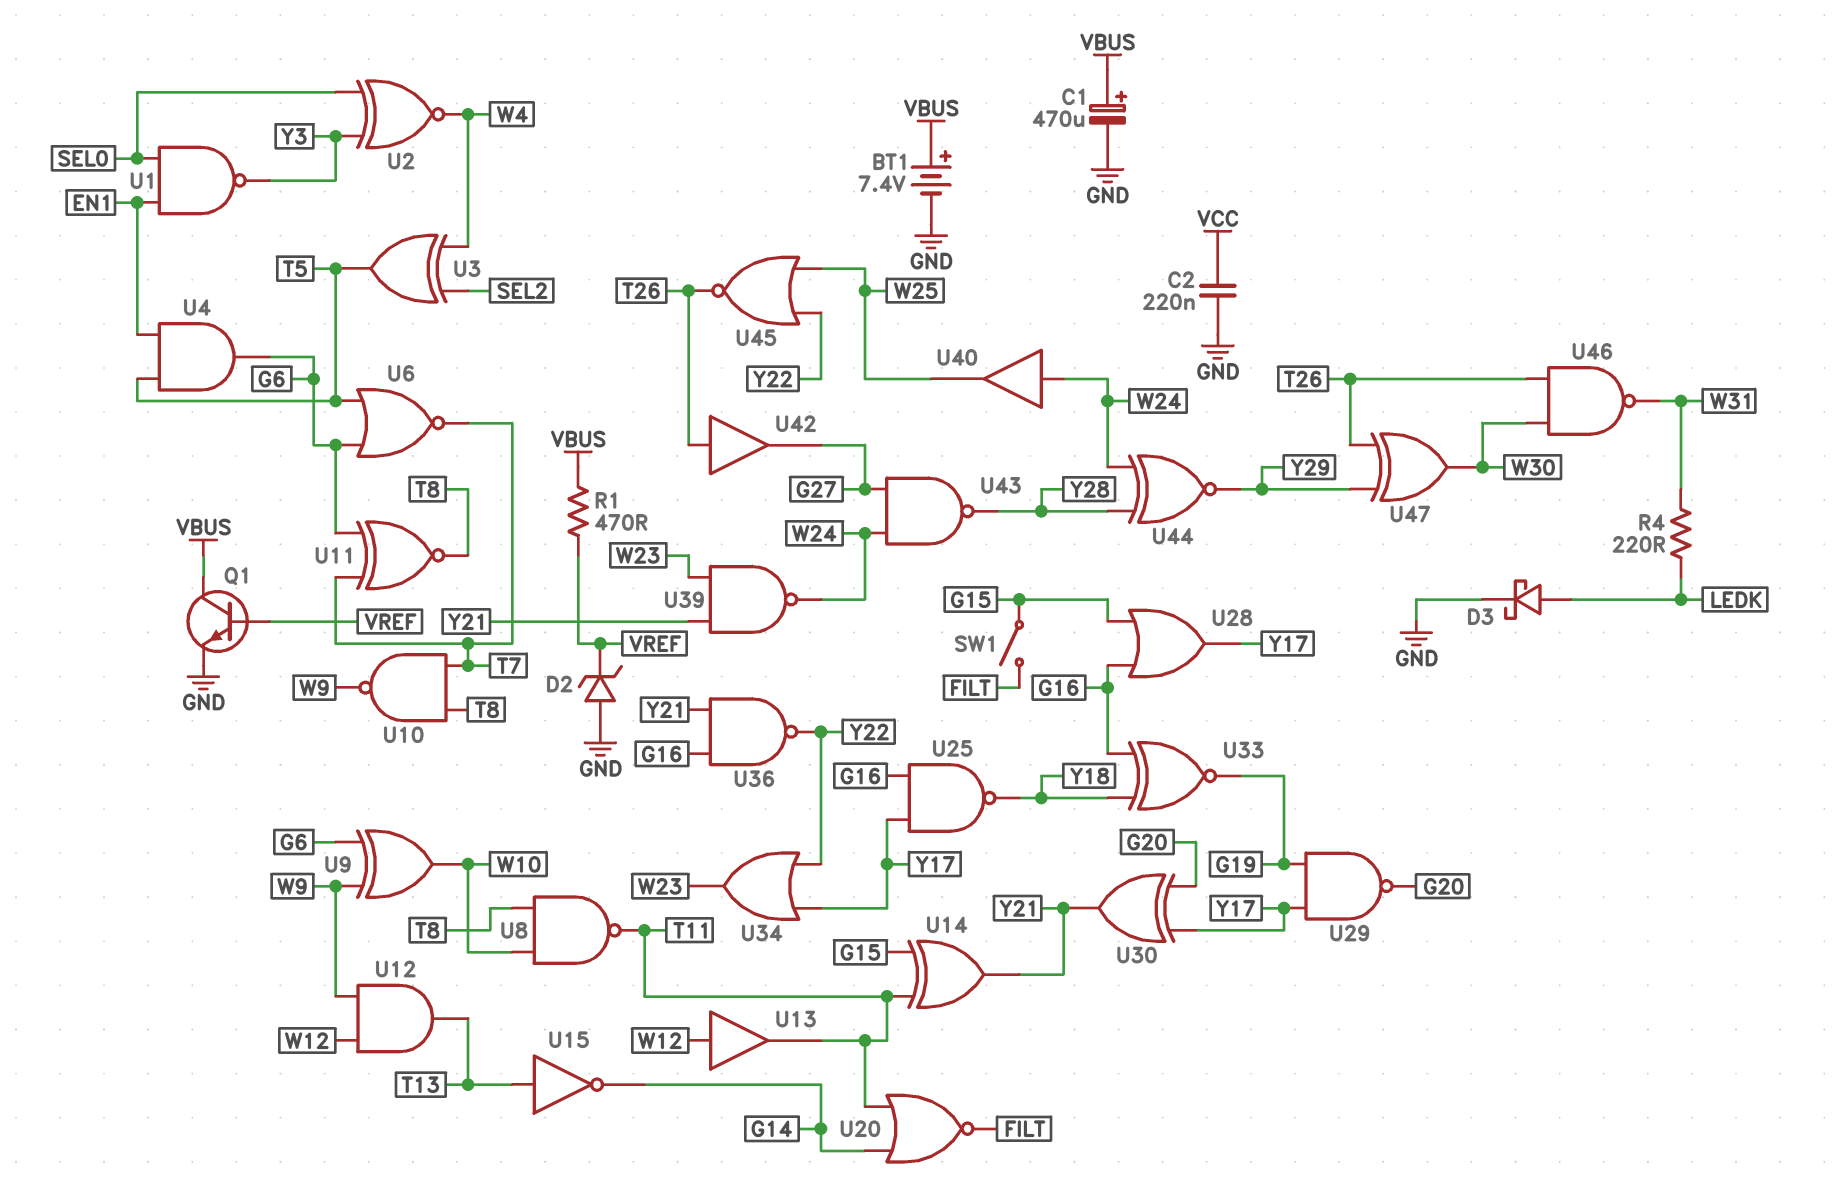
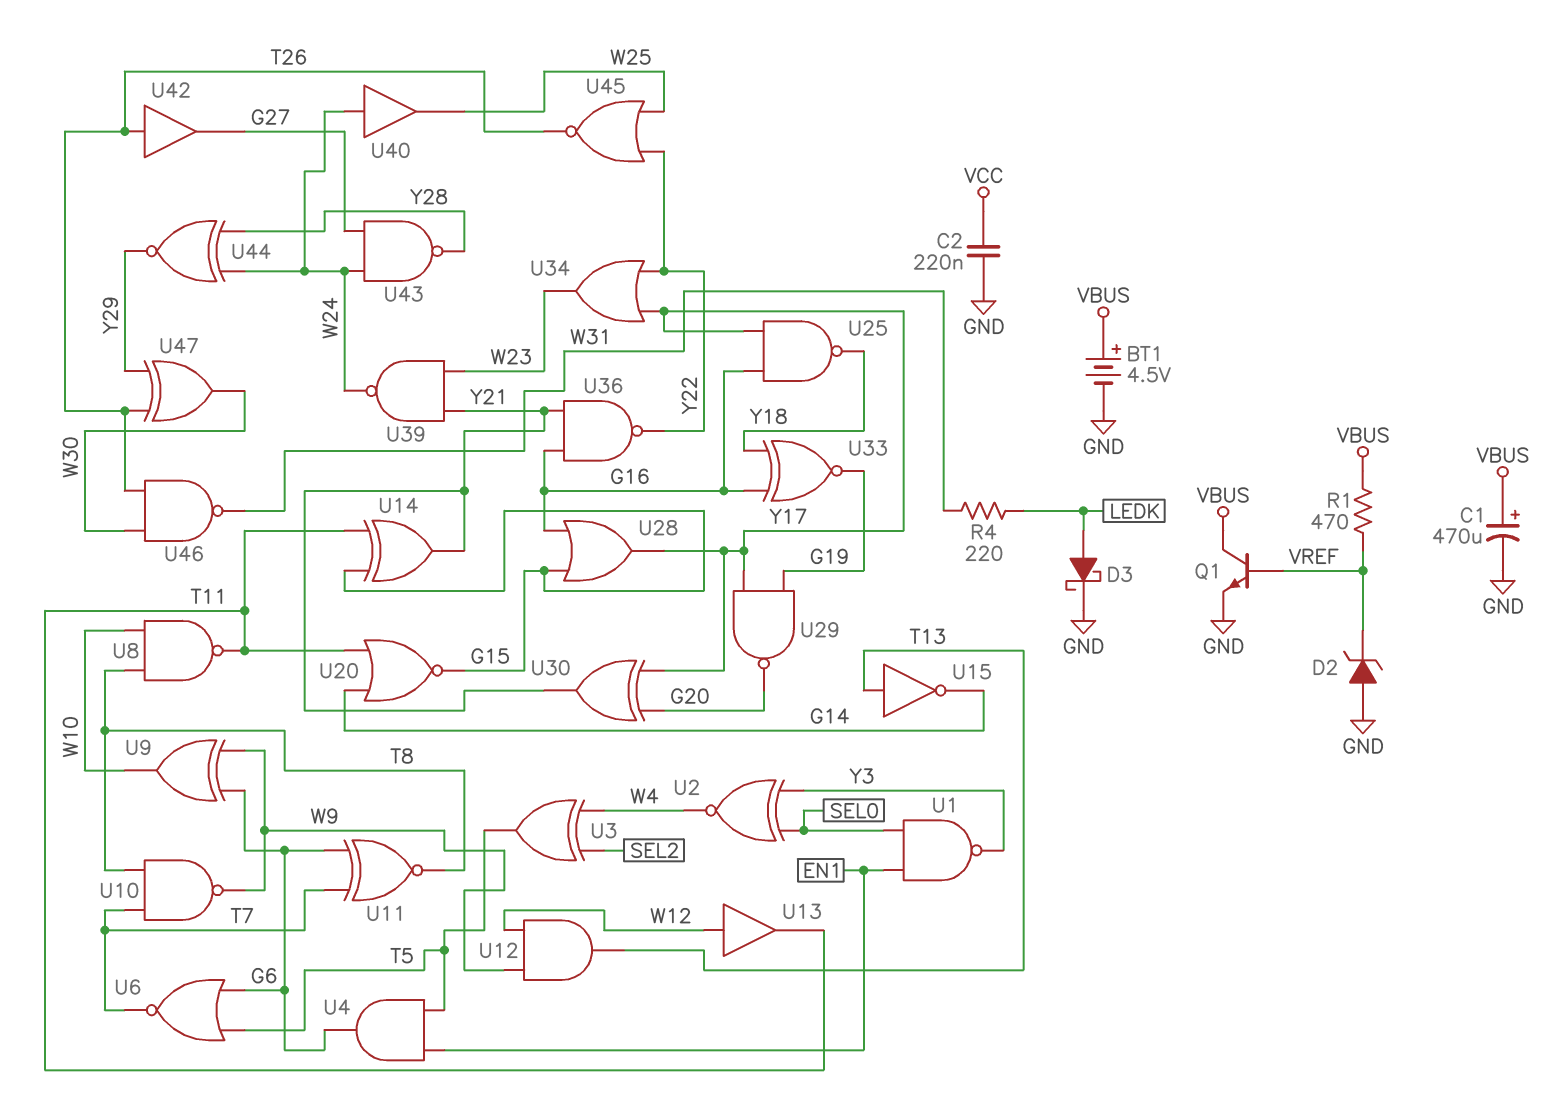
BT1: 7.4V (plus VBUS, minus GND) -> 4.5V (plus VBUS, minus GND)
SW1: switch (FILT, G15) -> none
U20: NOR (in G14, in T11, out FILT) -> NOR (in G14, in T11, out G15)

